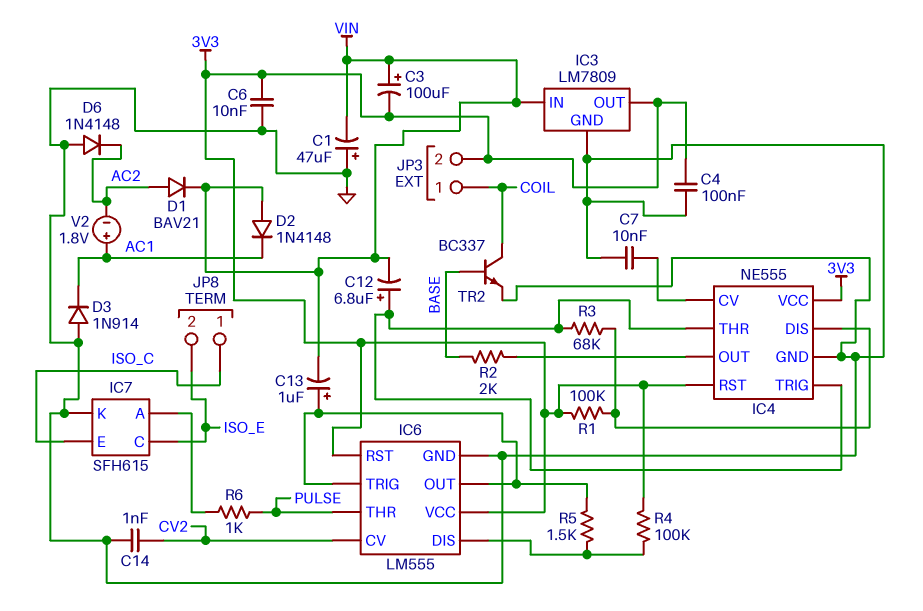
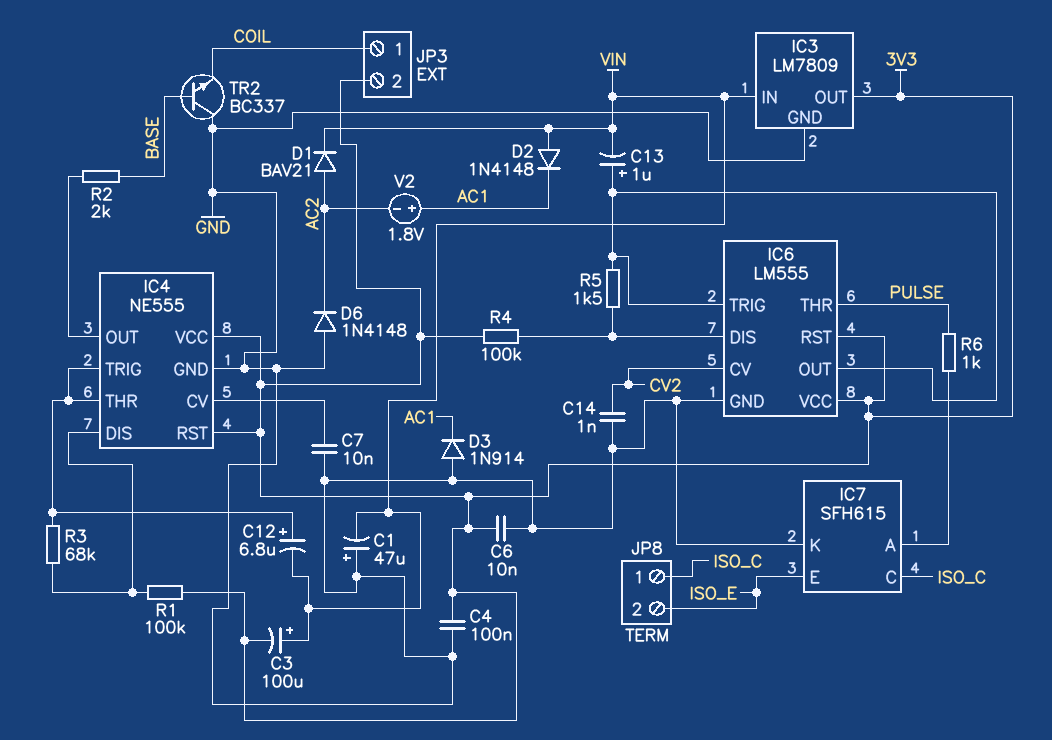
IC7 pin C: ISO_E -> ISO_C
IC7 pin E: ISO_C -> ISO_E
TR2: NPN BC337 (B BASE, C COIL, E GND) -> NPN BC337 (B BASE, C GND, E COIL)

